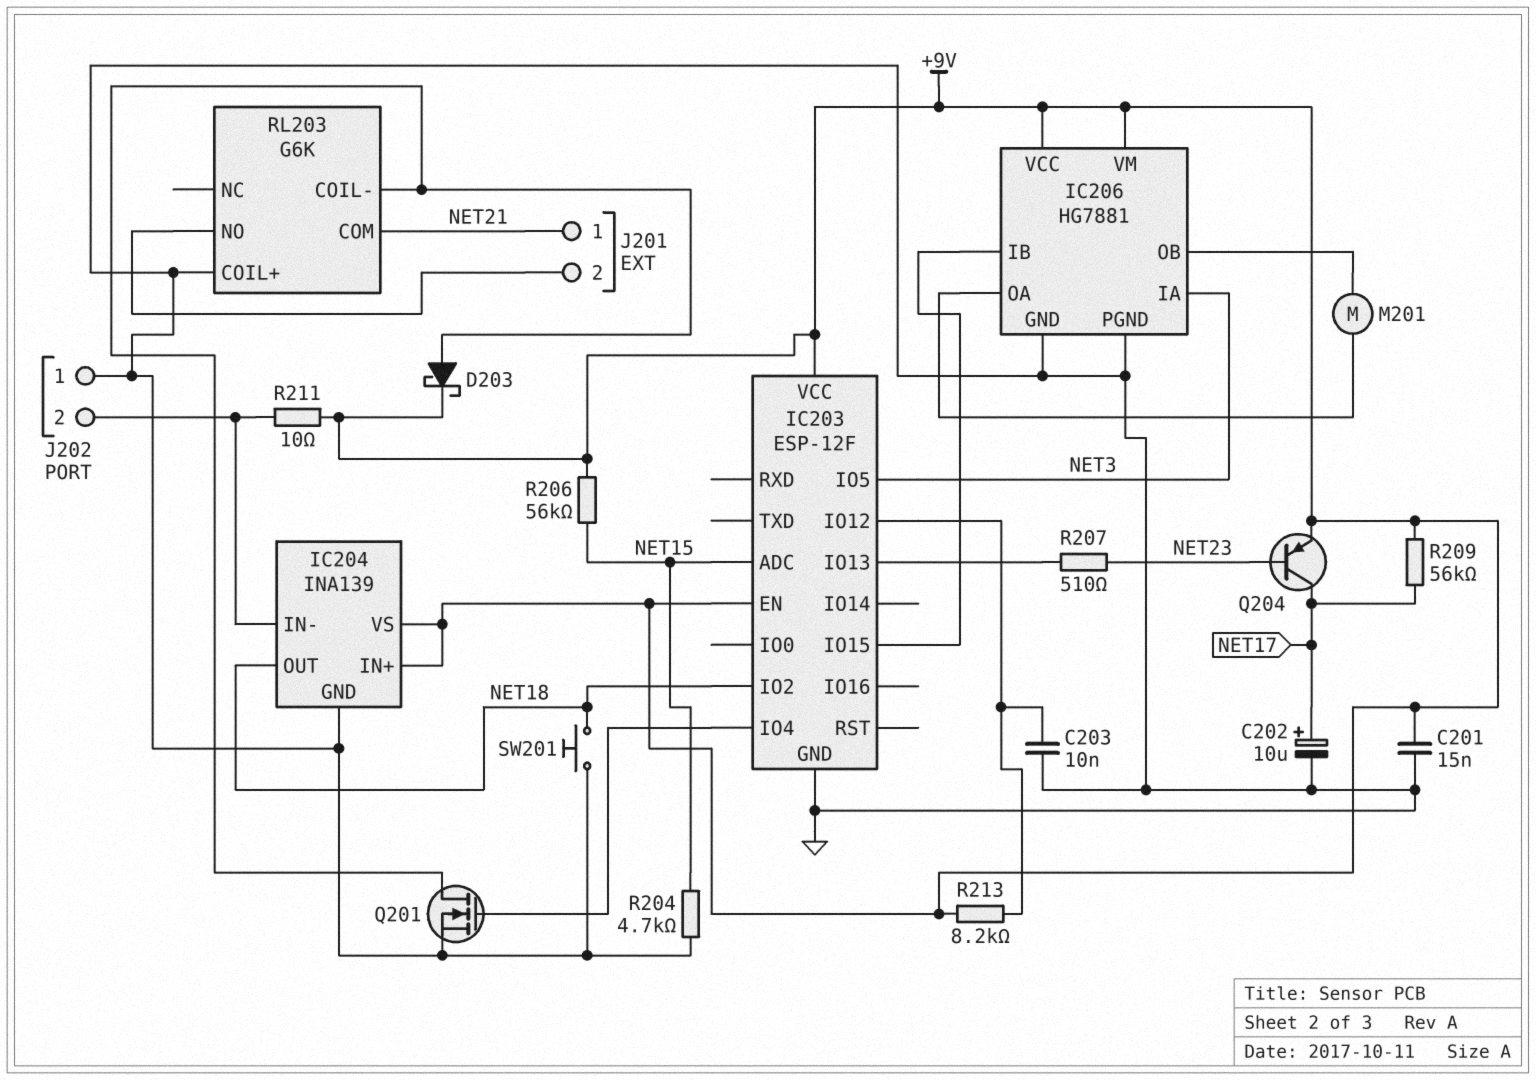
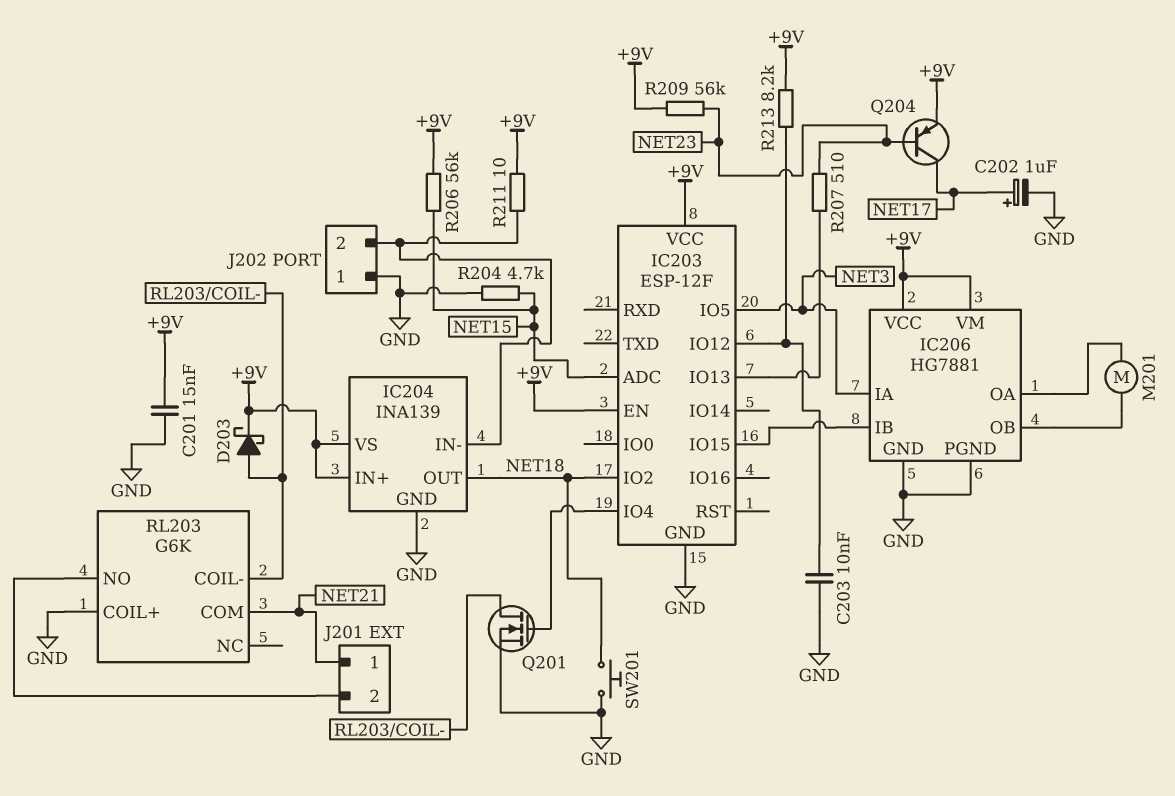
C202: 10uF (plus NET17, minus GND) -> 1uF (plus NET17, minus GND)
R209: 56k (+9V, NET17) -> 56k (+9V, NET23)

